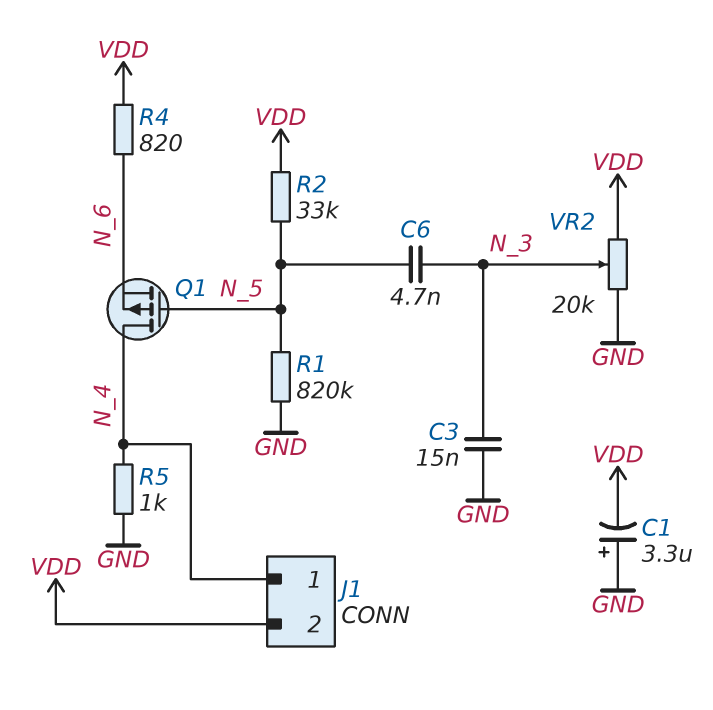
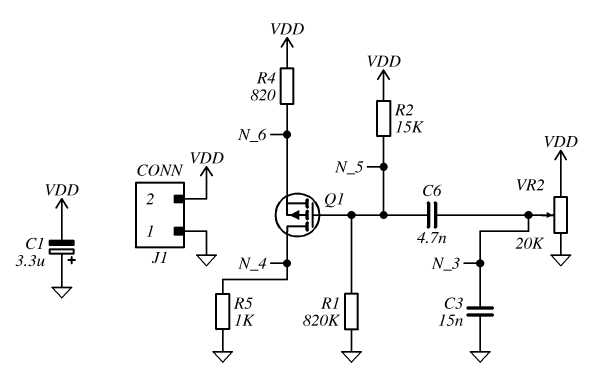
J1 pin 1: N_4 -> GND
R2: 33k (N_5, VDD) -> 15k (N_5, VDD)

